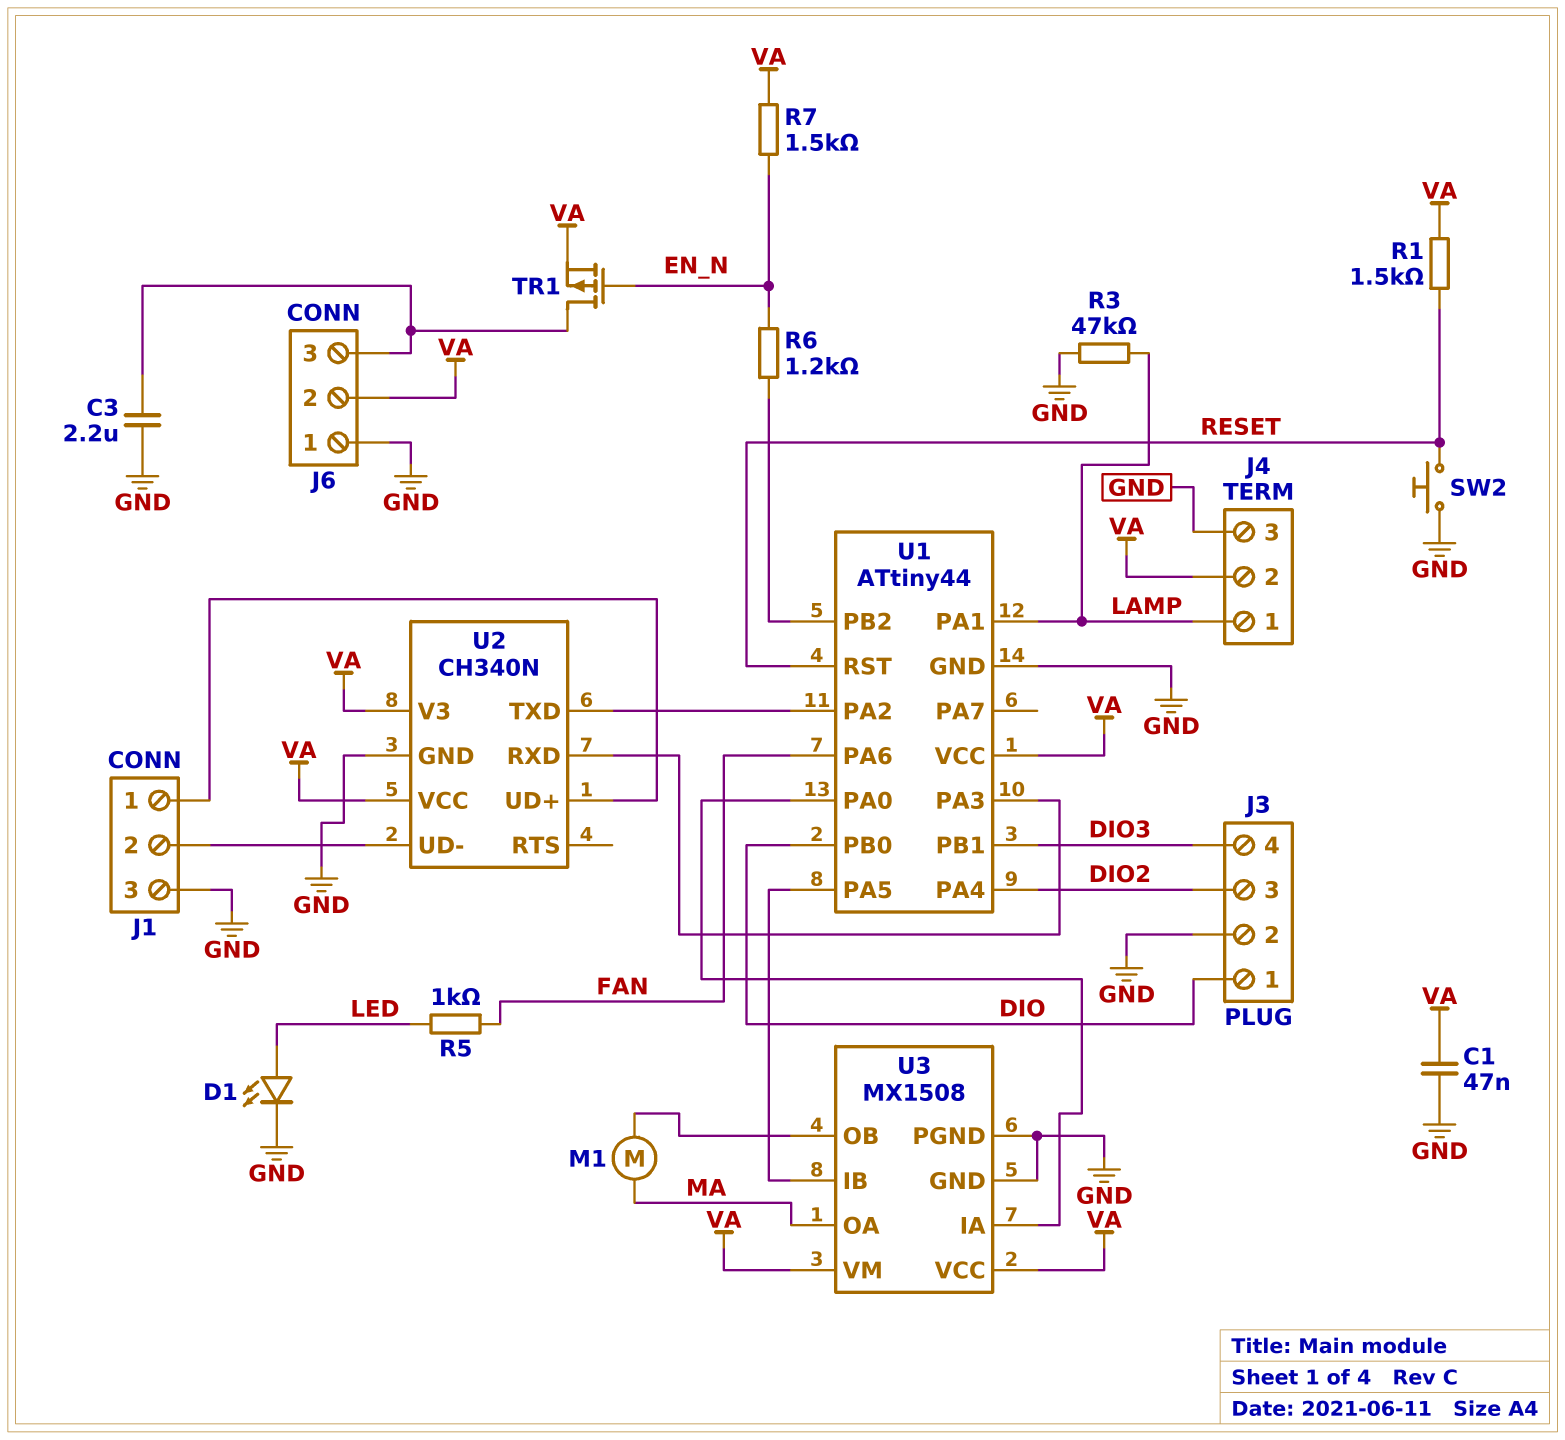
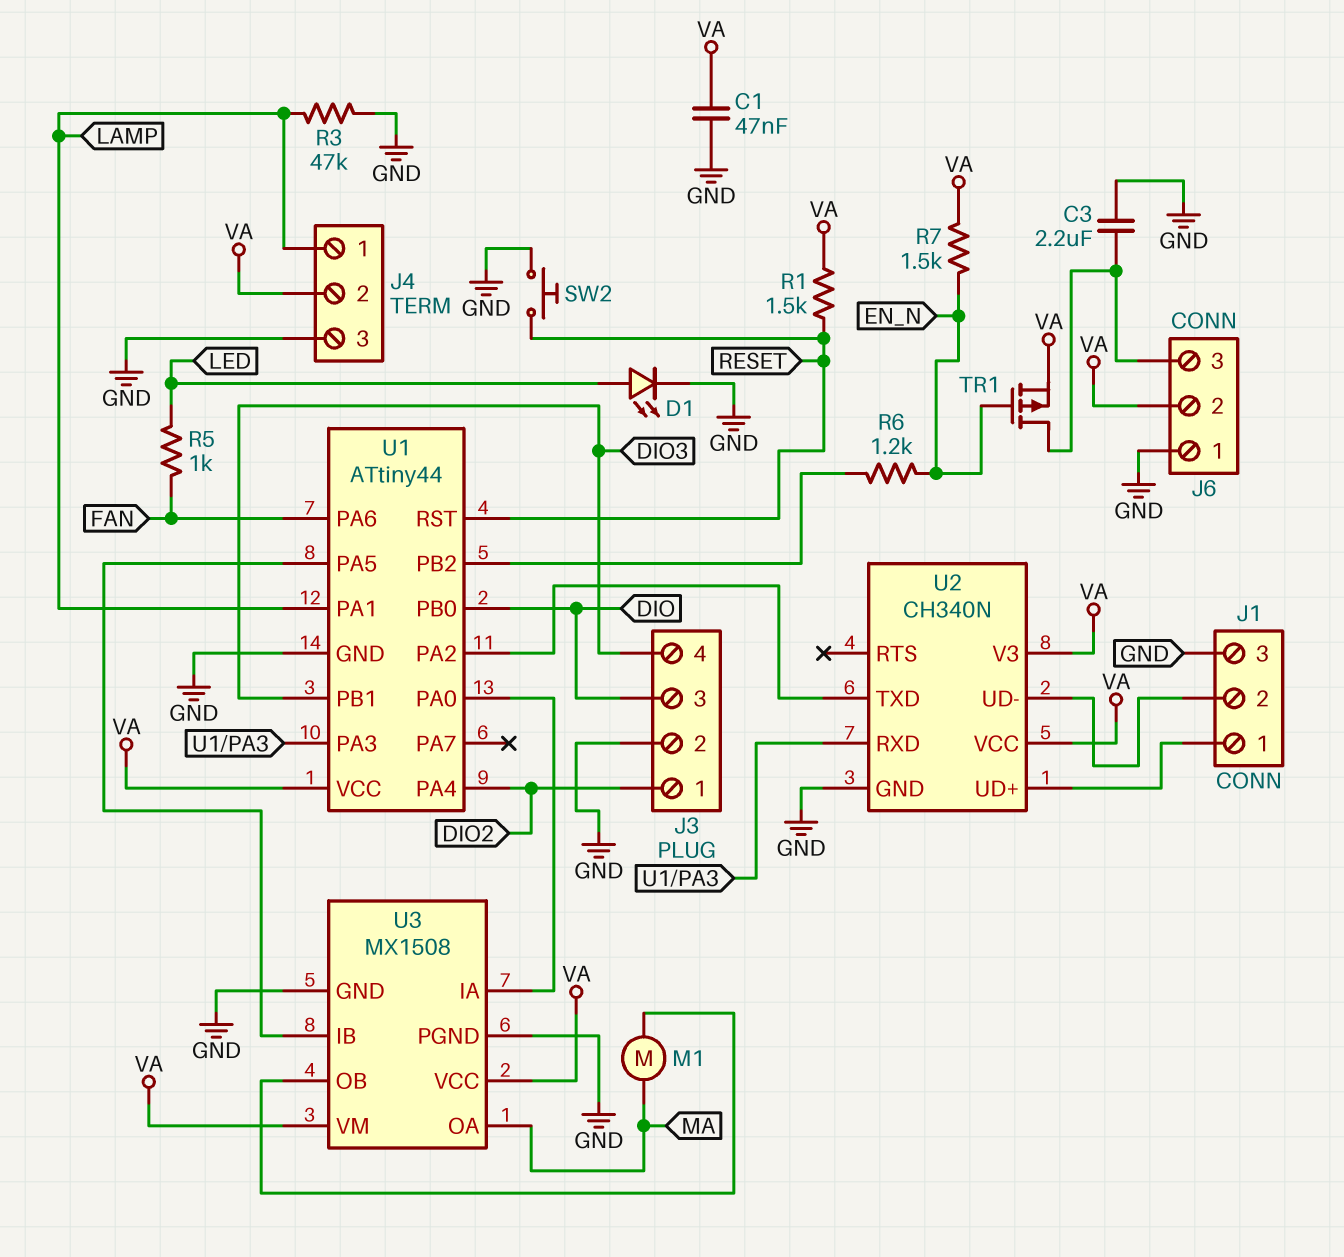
J3 pin 1: DIO -> DIO2
J3 pin 3: DIO2 -> DIO

